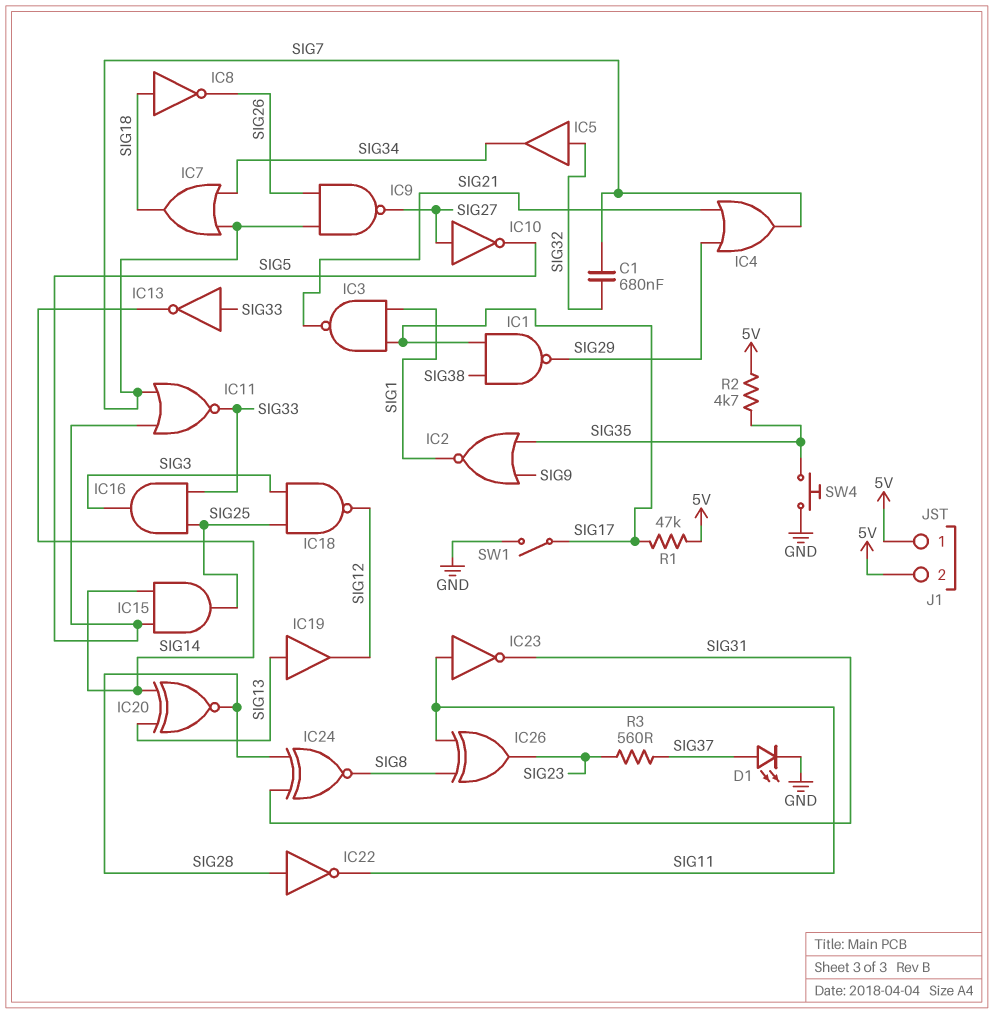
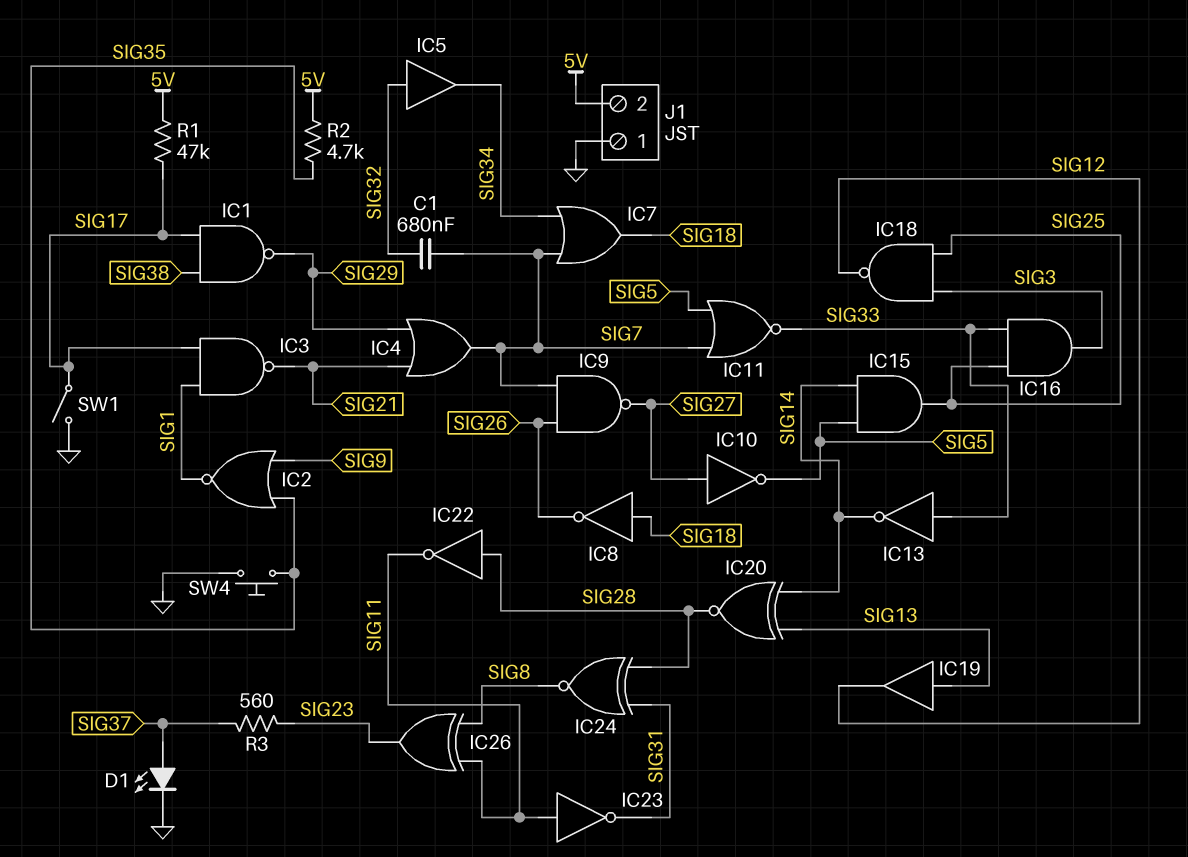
J1 pin 1: 5V -> GND

